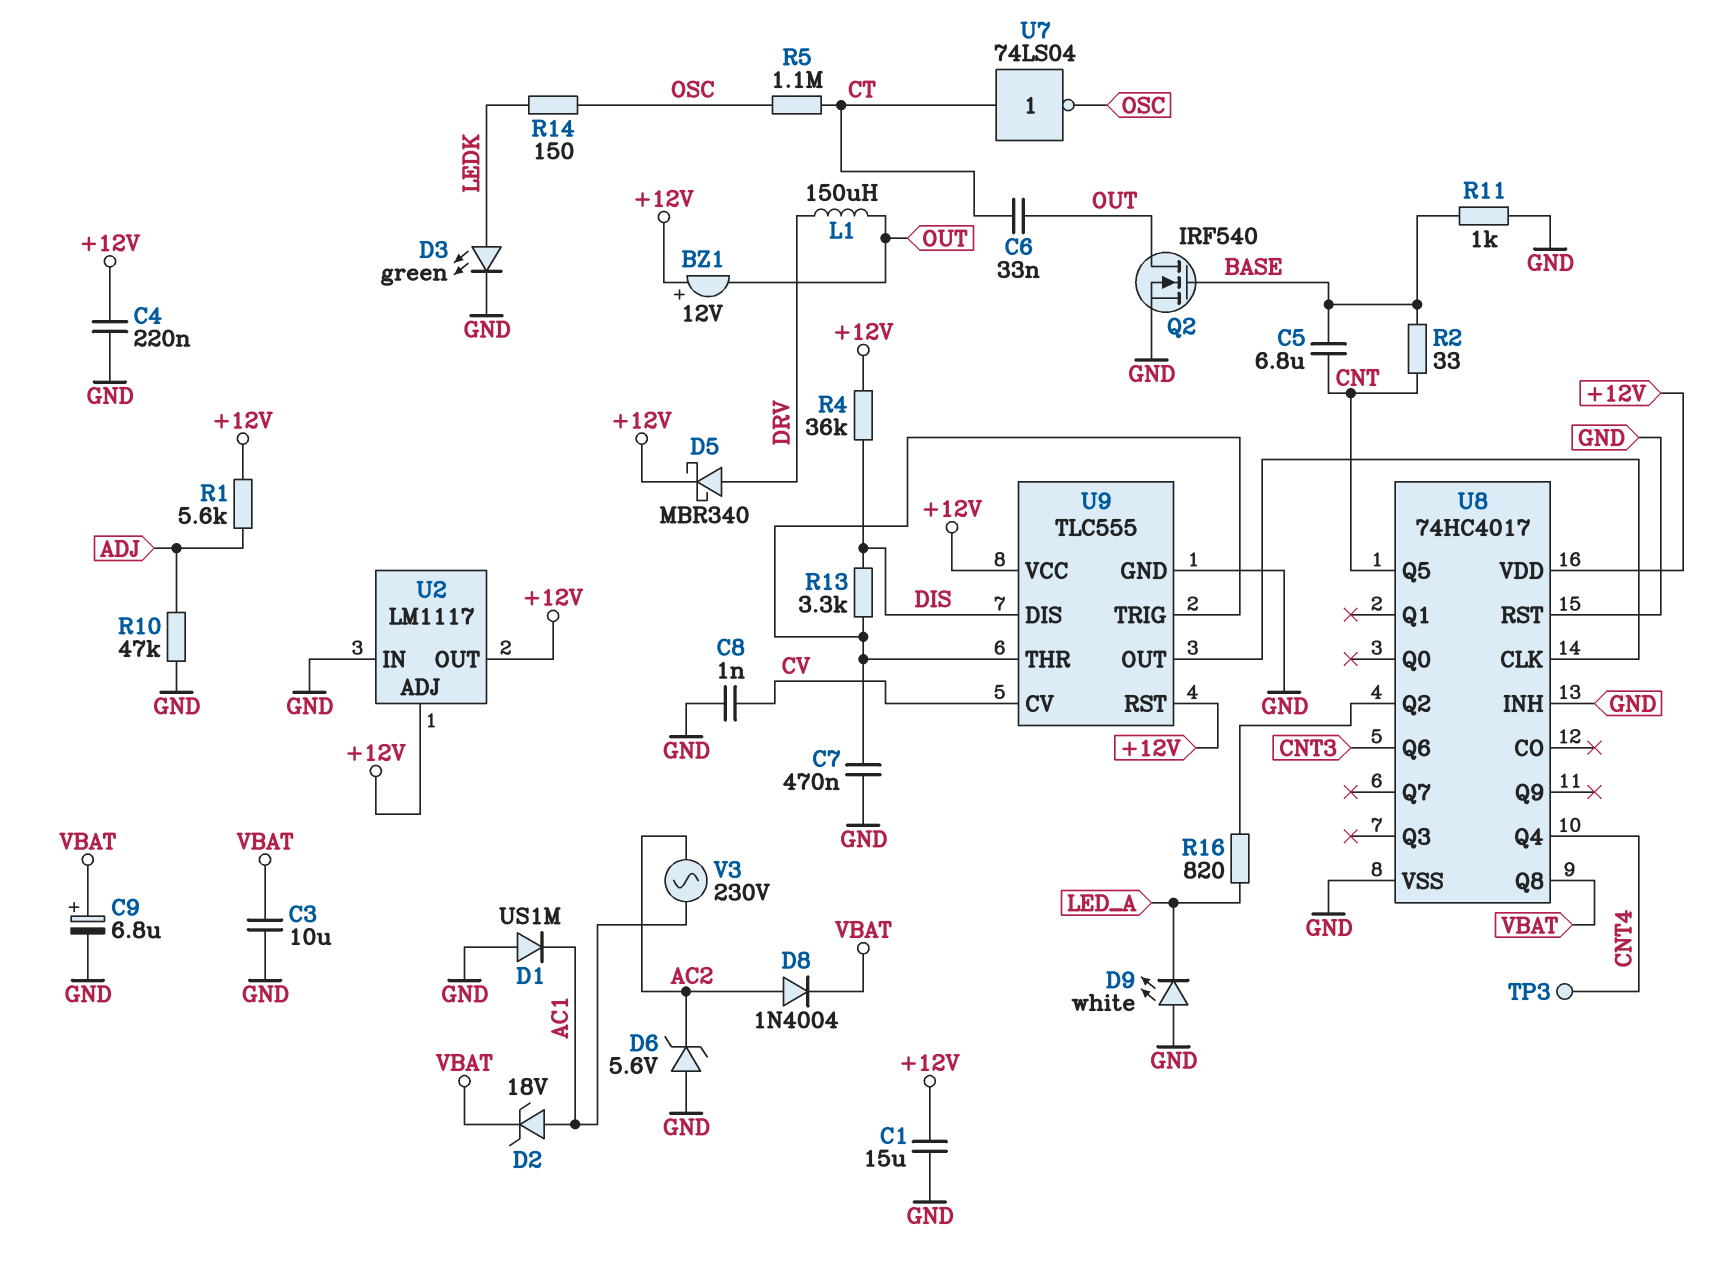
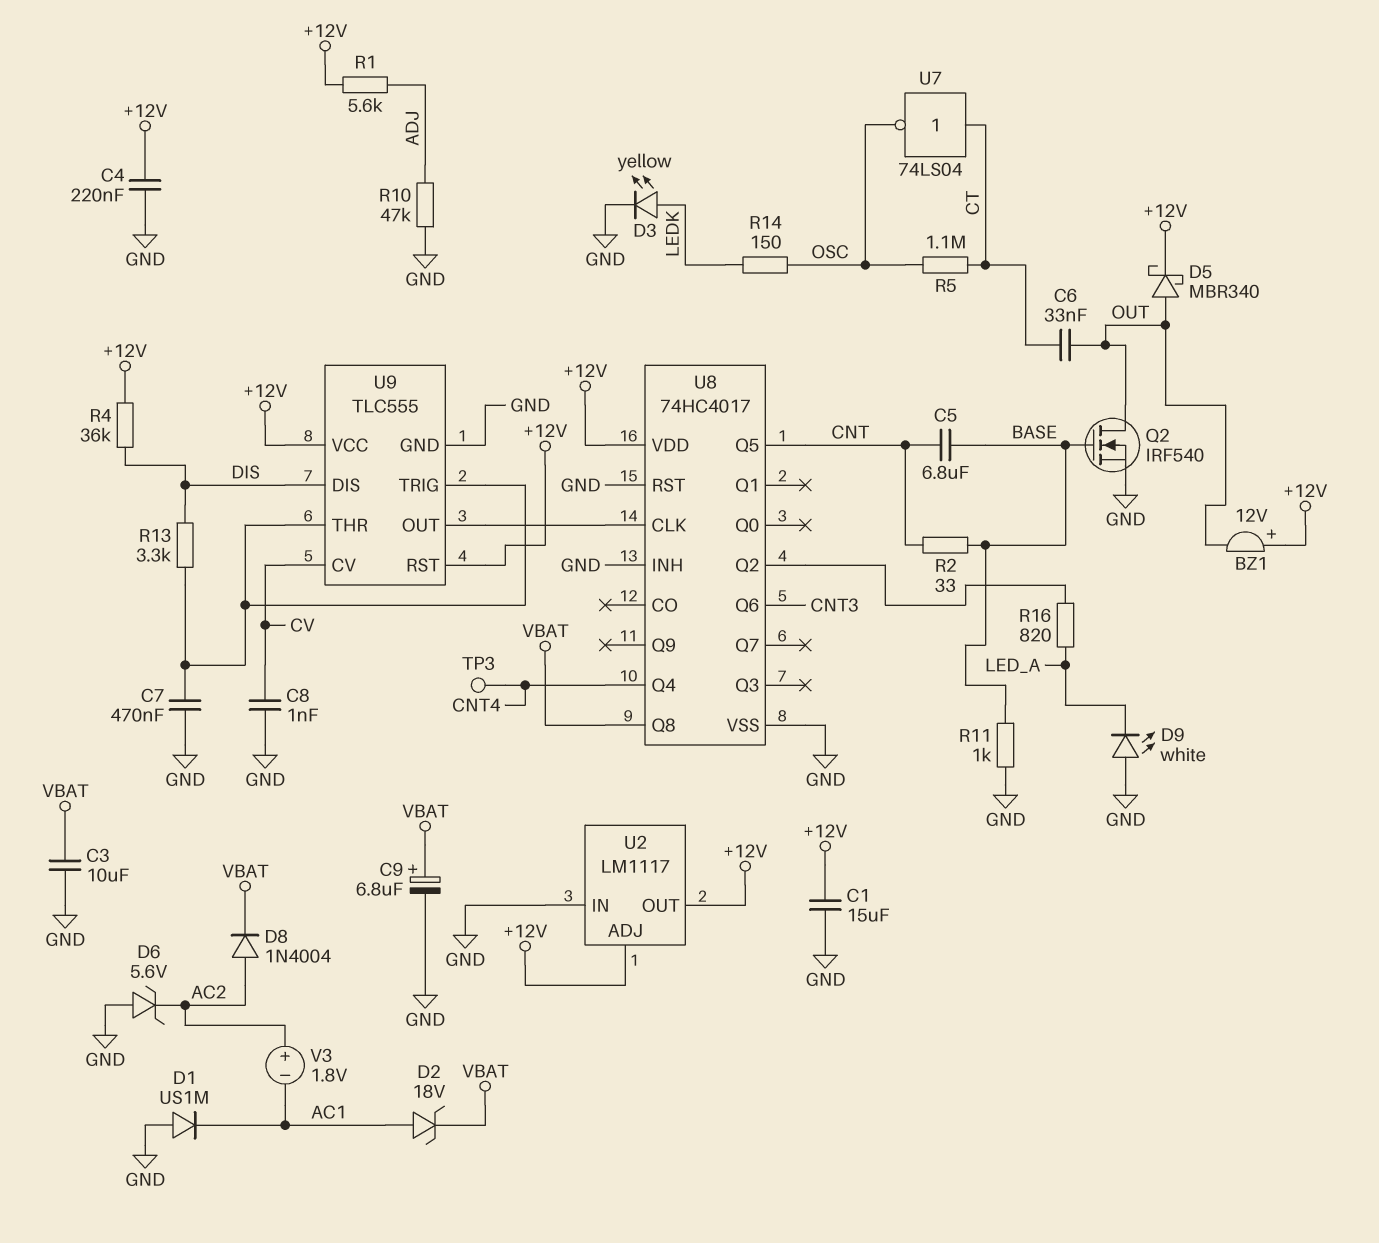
D3: LED green (A LEDK, K GND) -> LED yellow (A LEDK, K GND)
D5: schottky MBR340 (A DRV, K +12V) -> schottky MBR340 (A OUT, K +12V)
L1: 150uH (DRV, OUT) -> none
V3: AC 230V (AC1, AC2) -> 1.8V (plus AC2, minus AC1)

